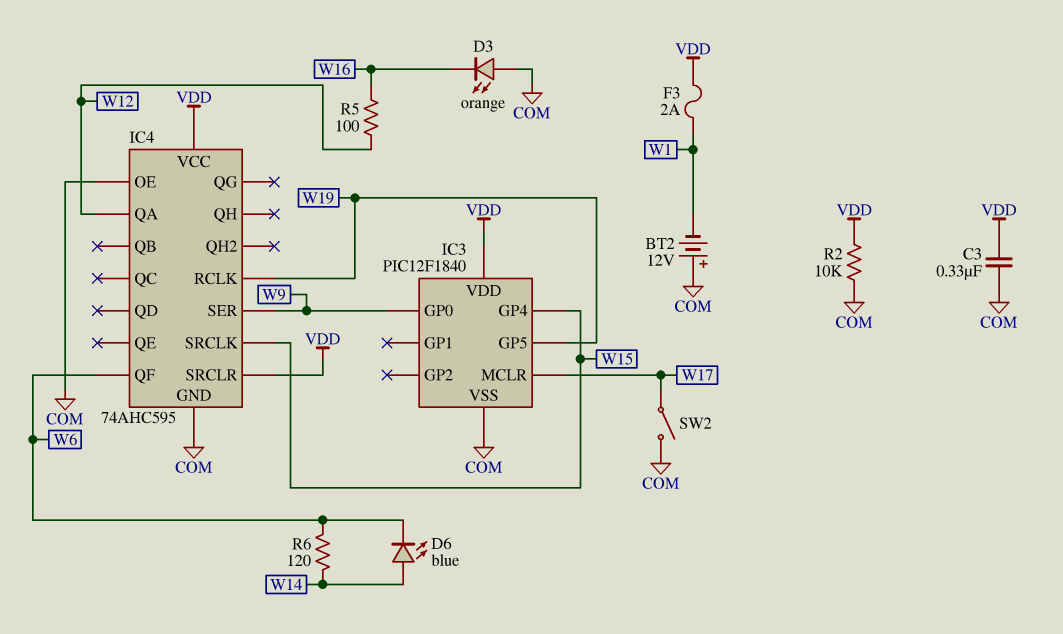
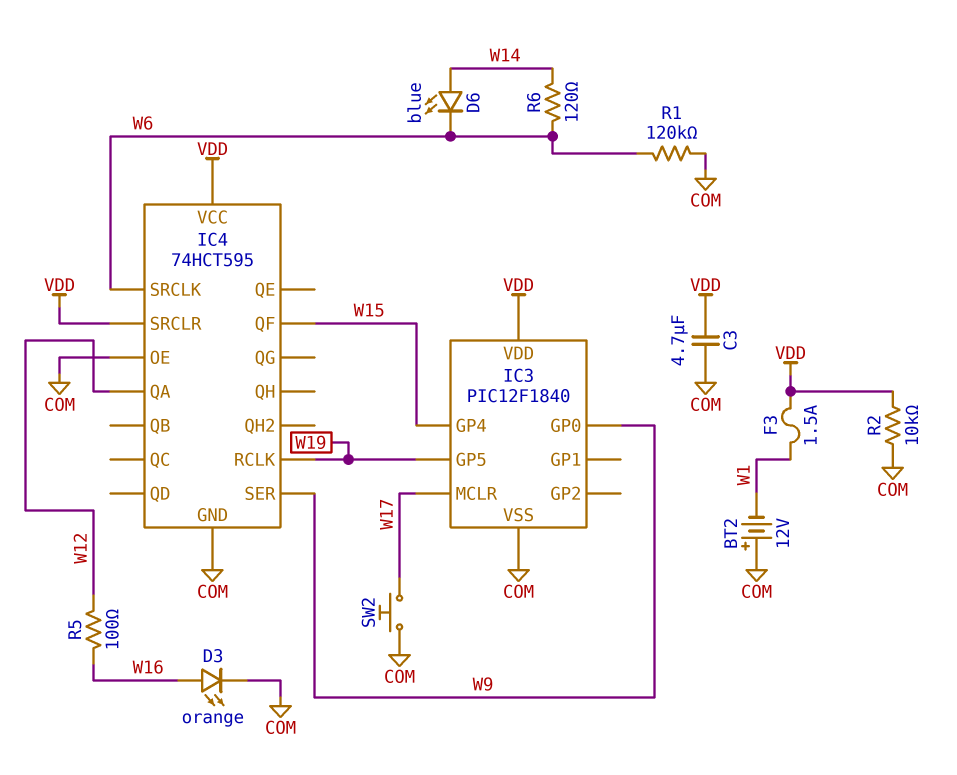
C3: 330nF (COM, VDD) -> 4.7uF (COM, VDD)
D3: LED orange (A COM, K W16) -> LED orange (A W16, K COM)
F3: 2A (VDD, W1) -> 1.5A (VDD, W1)
IC4: 74AHC595 -> 74HCT595
IC4 pin QF: W6 -> W15
IC4 pin SRCLK: W15 -> W6
R1: none -> 120k (COM, W6)
SW2: switch (COM, W17) -> button (COM, W17)

